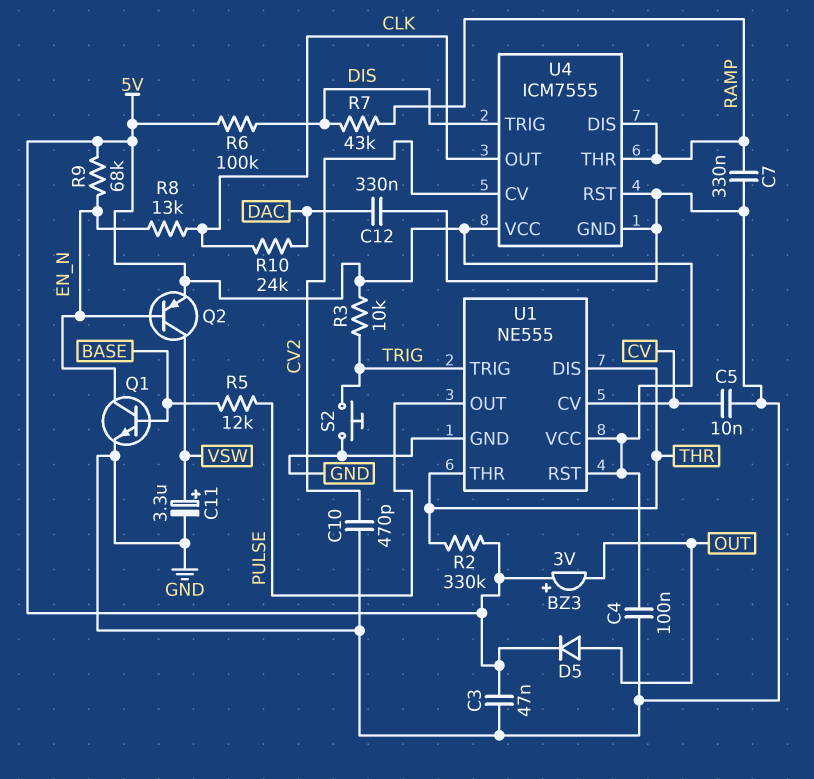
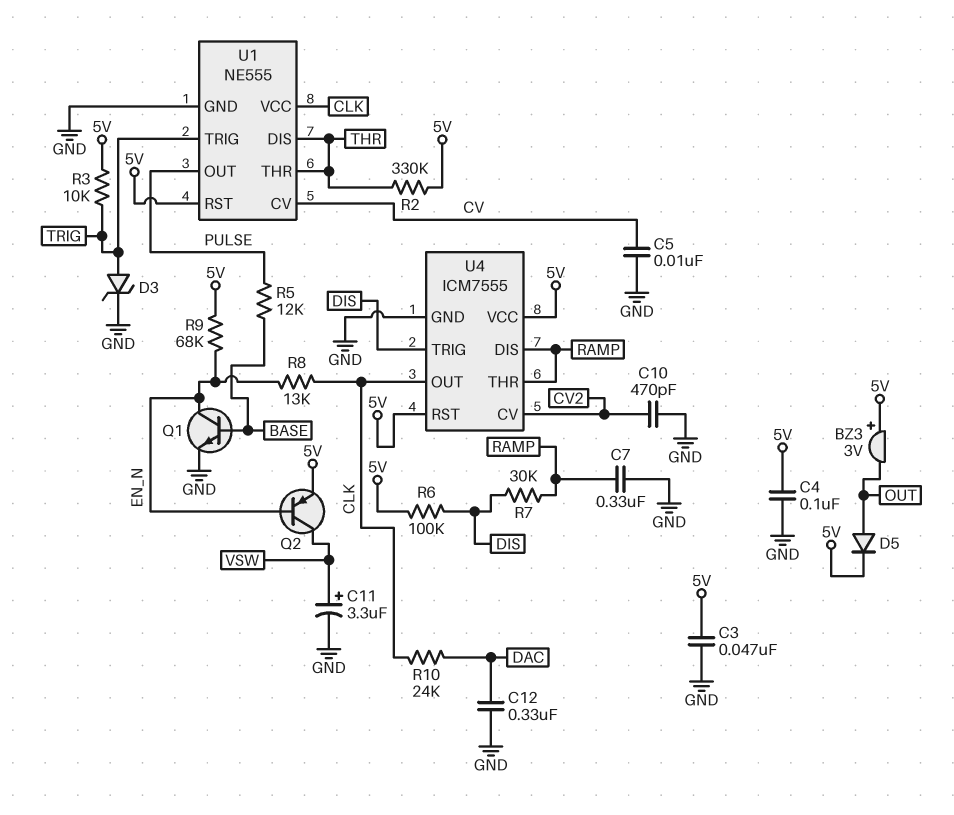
D3: none -> zener (A TRIG, K GND)
R7: 43k (DIS, RAMP) -> 30k (DIS, RAMP)
S2: button (GND, TRIG) -> none
U1 pin VCC: 5V -> CLK
U4 pin RST: GND -> 5V

